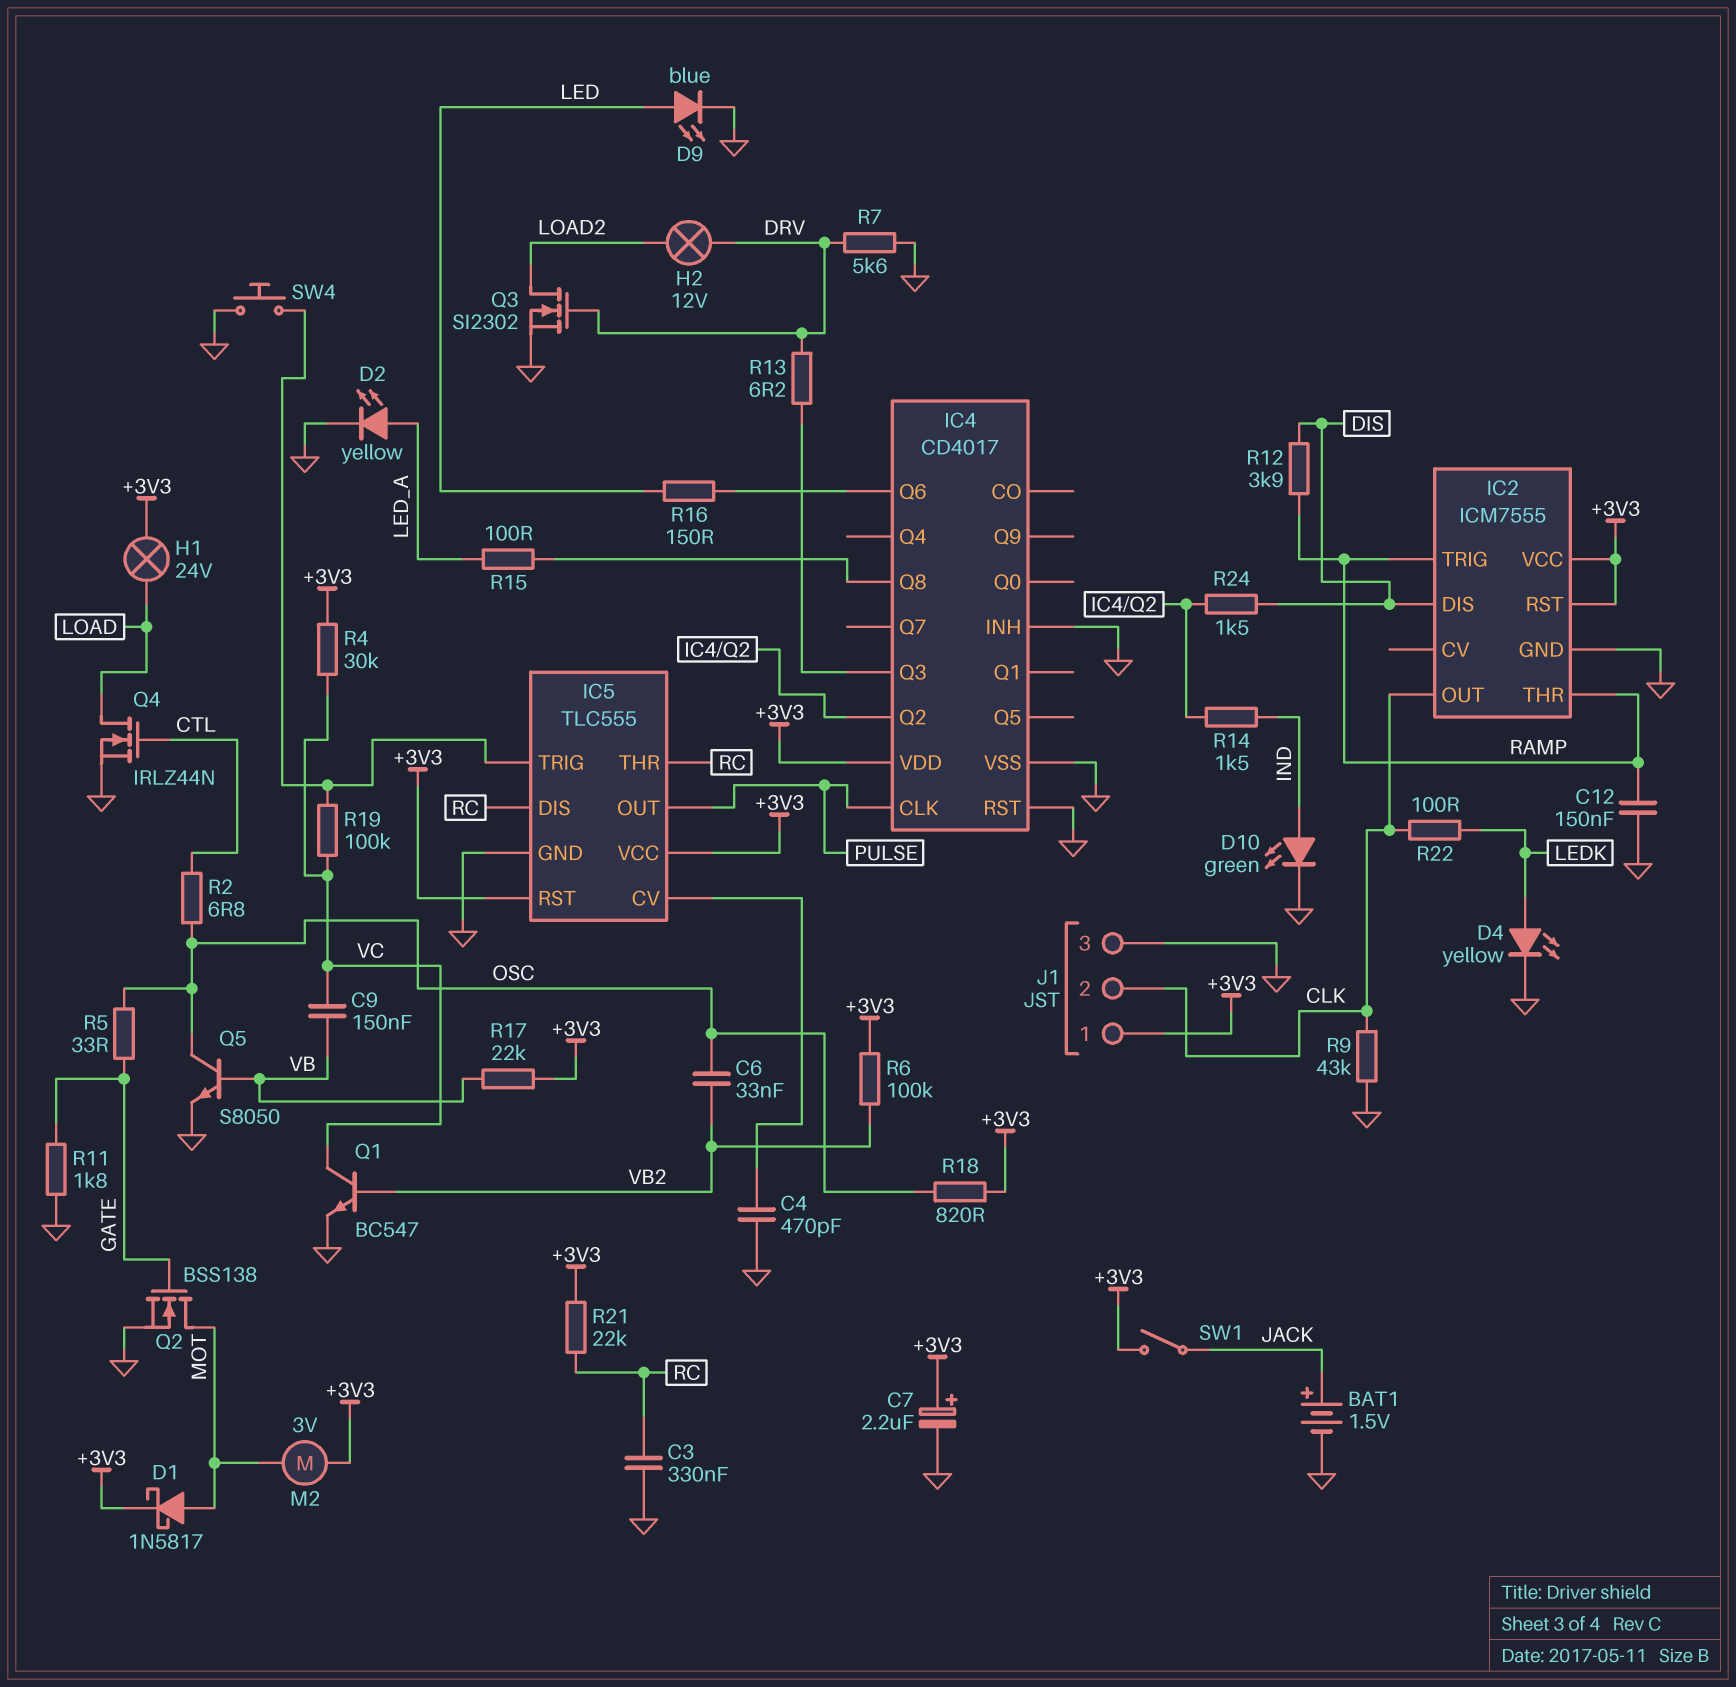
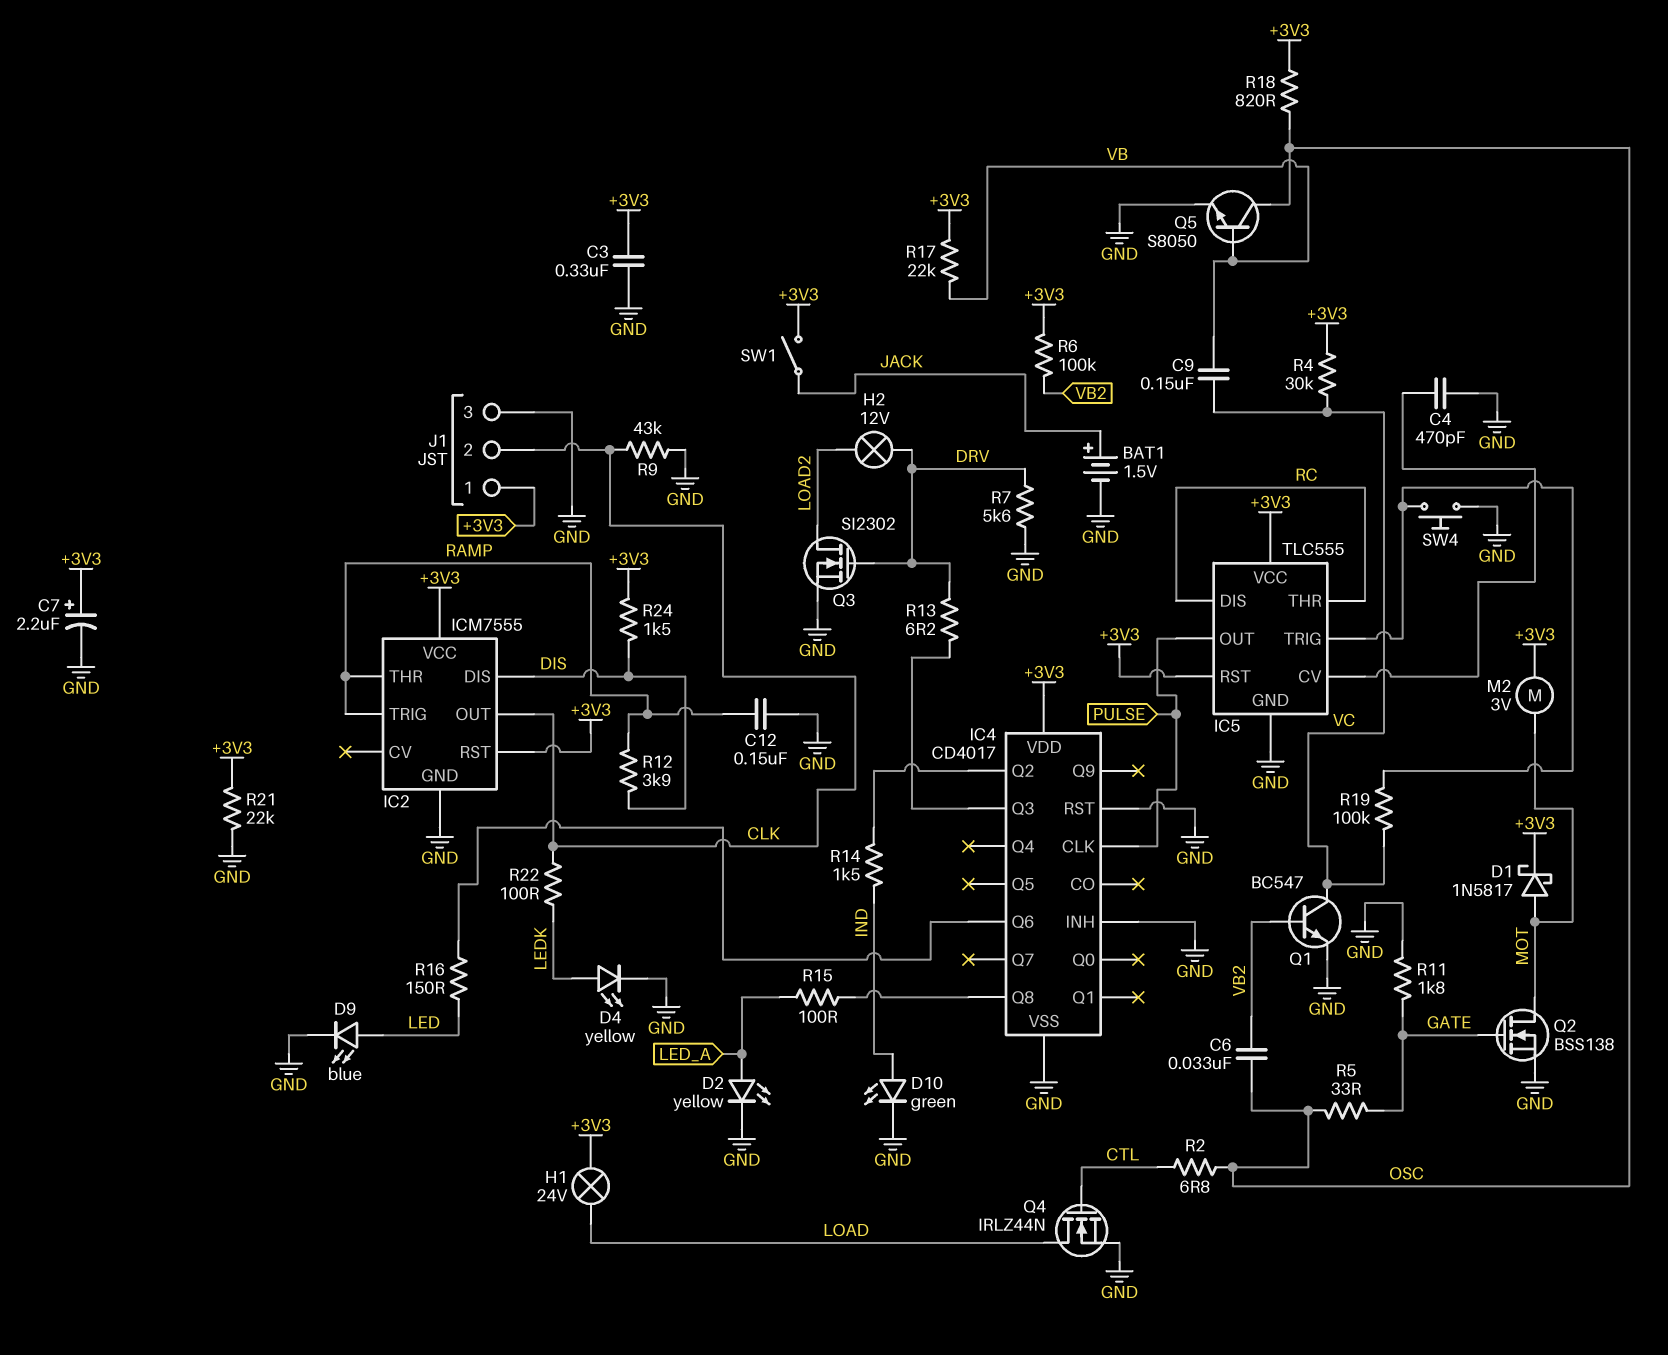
C3: 330nF (GND, RC) -> 330nF (+3V3, GND)
R21: 22k (+3V3, RC) -> 22k (+3V3, GND)
R24: 1.5k (DIS, IC4/Q2) -> 1.5k (+3V3, DIS)

